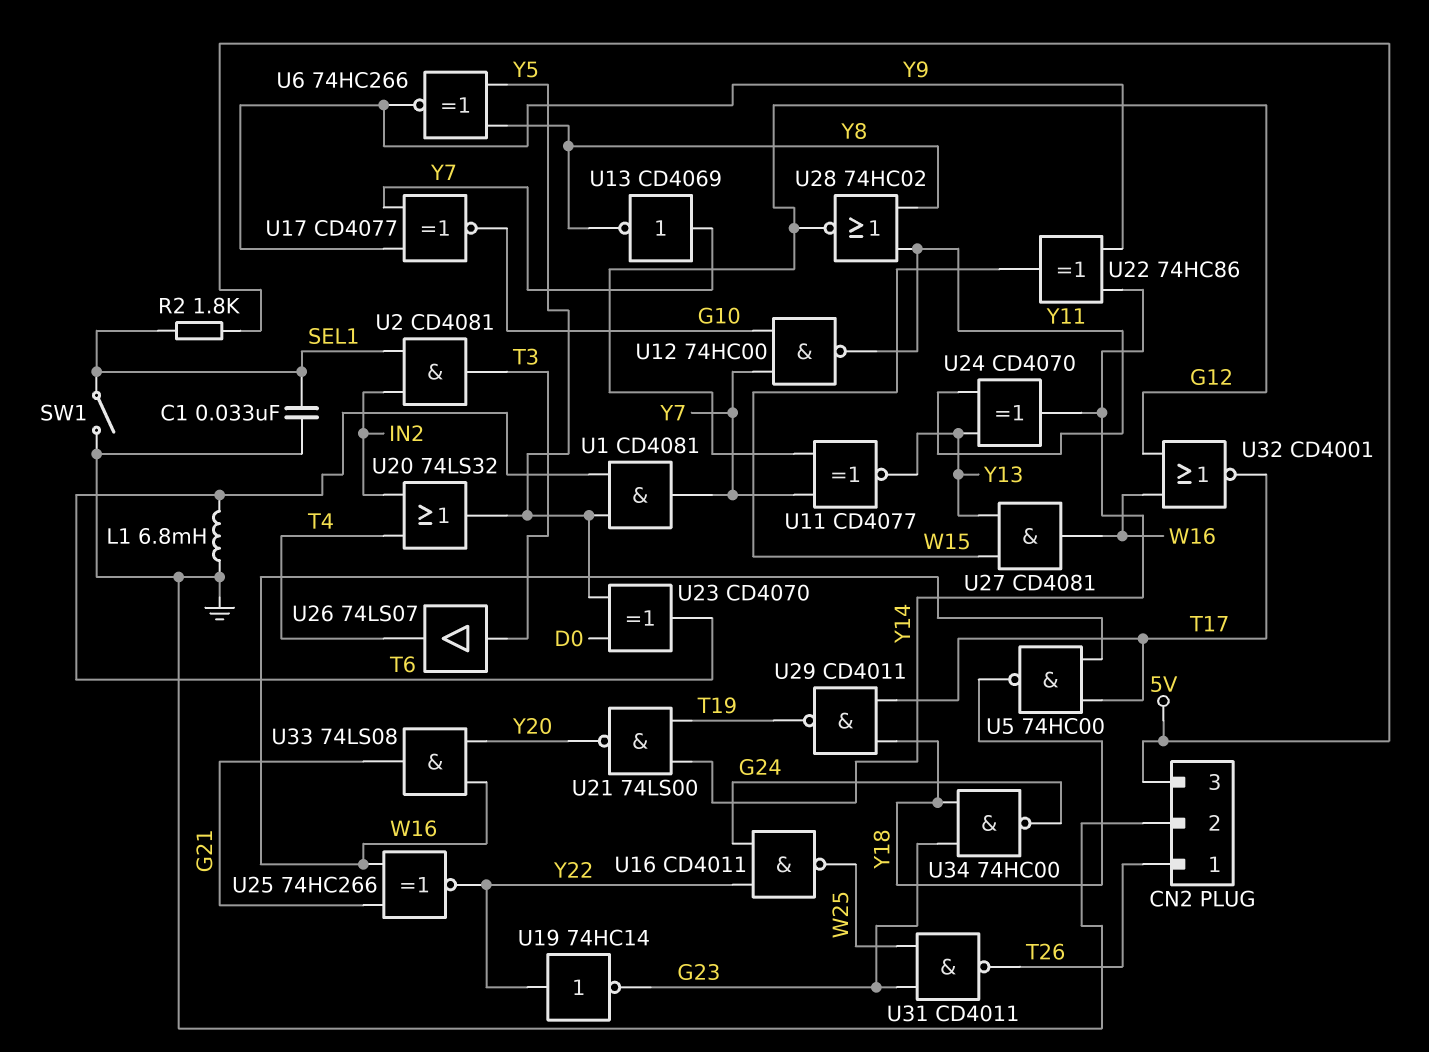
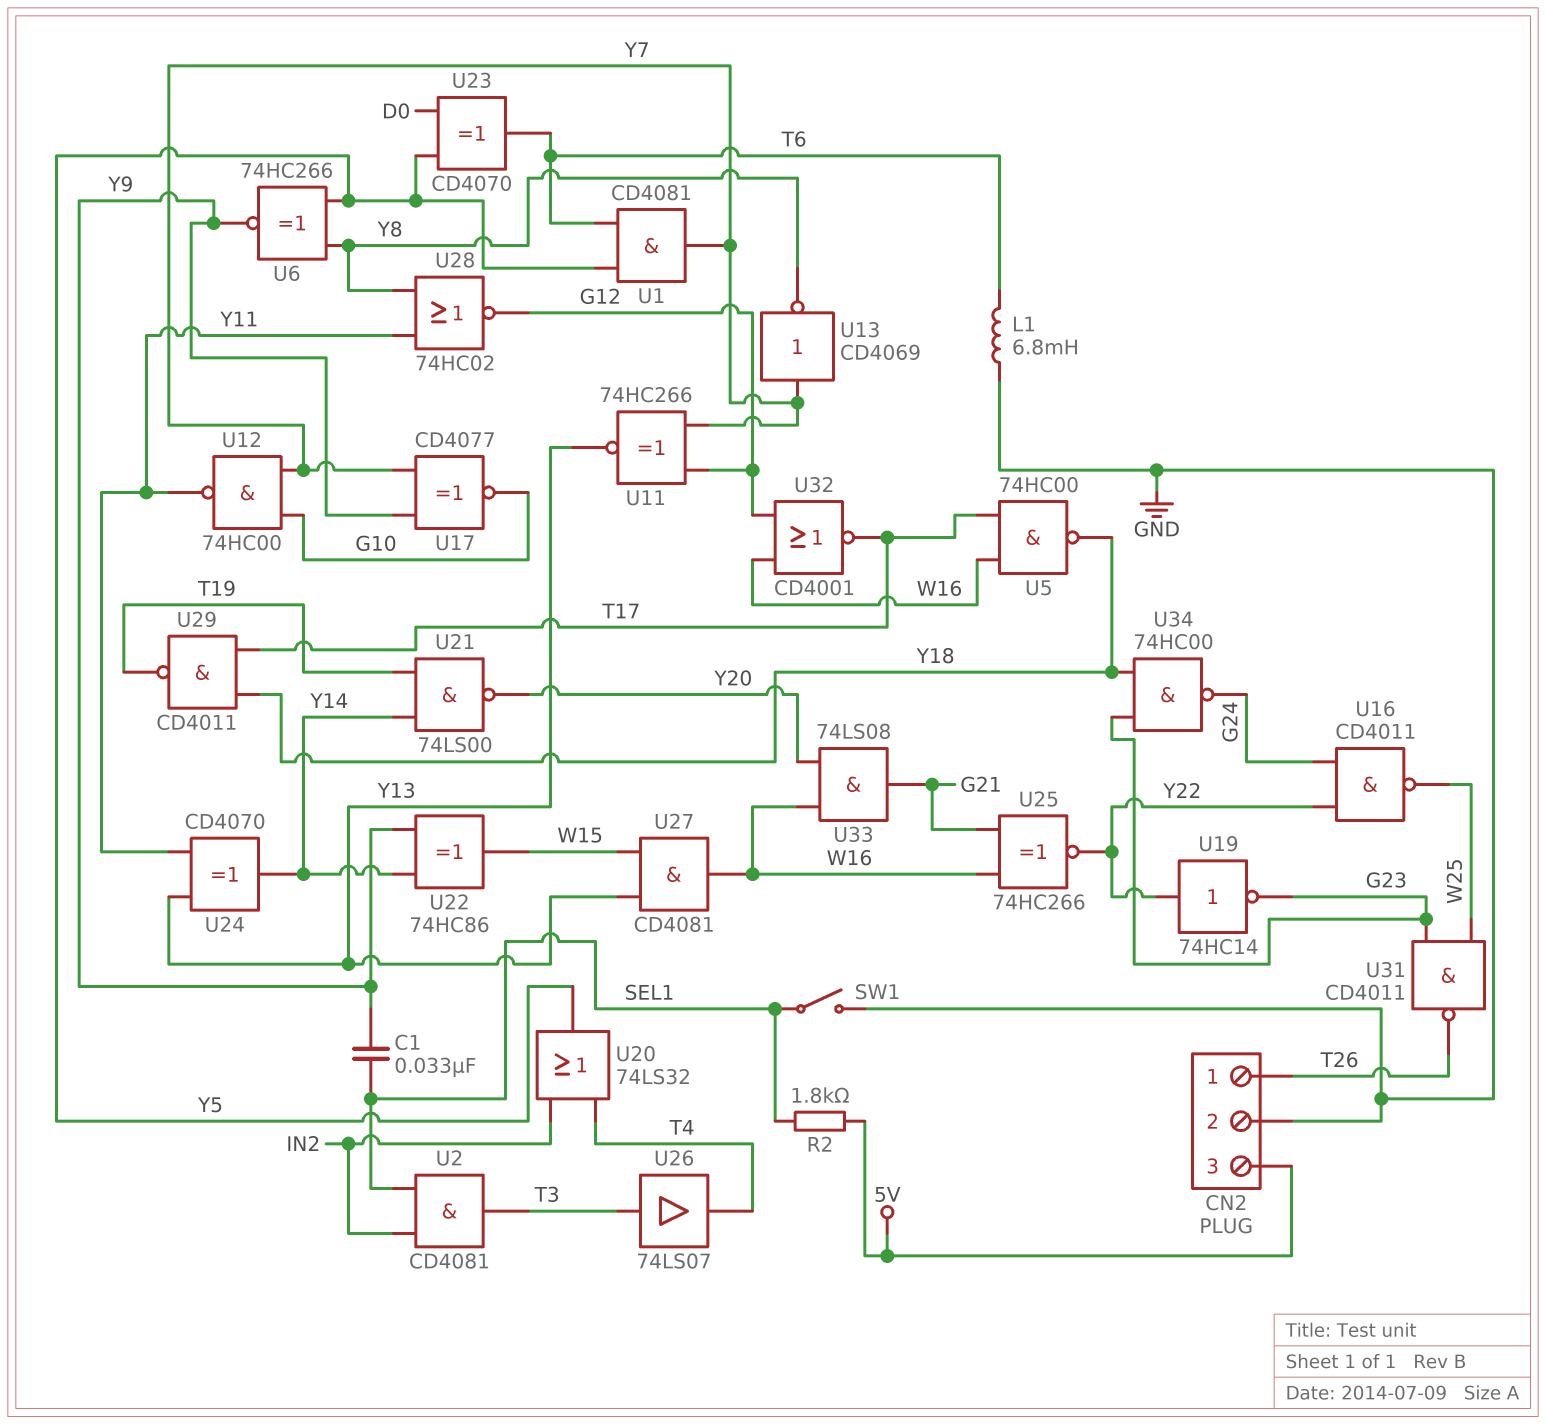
C1: 33nF (GND, SEL1) -> 33nF (SEL1, Y9)
U11: XNOR CD4077 (in G12, in Y7, out Y13) -> XNOR 74HC266 (in G12, in Y7, out Y13)

